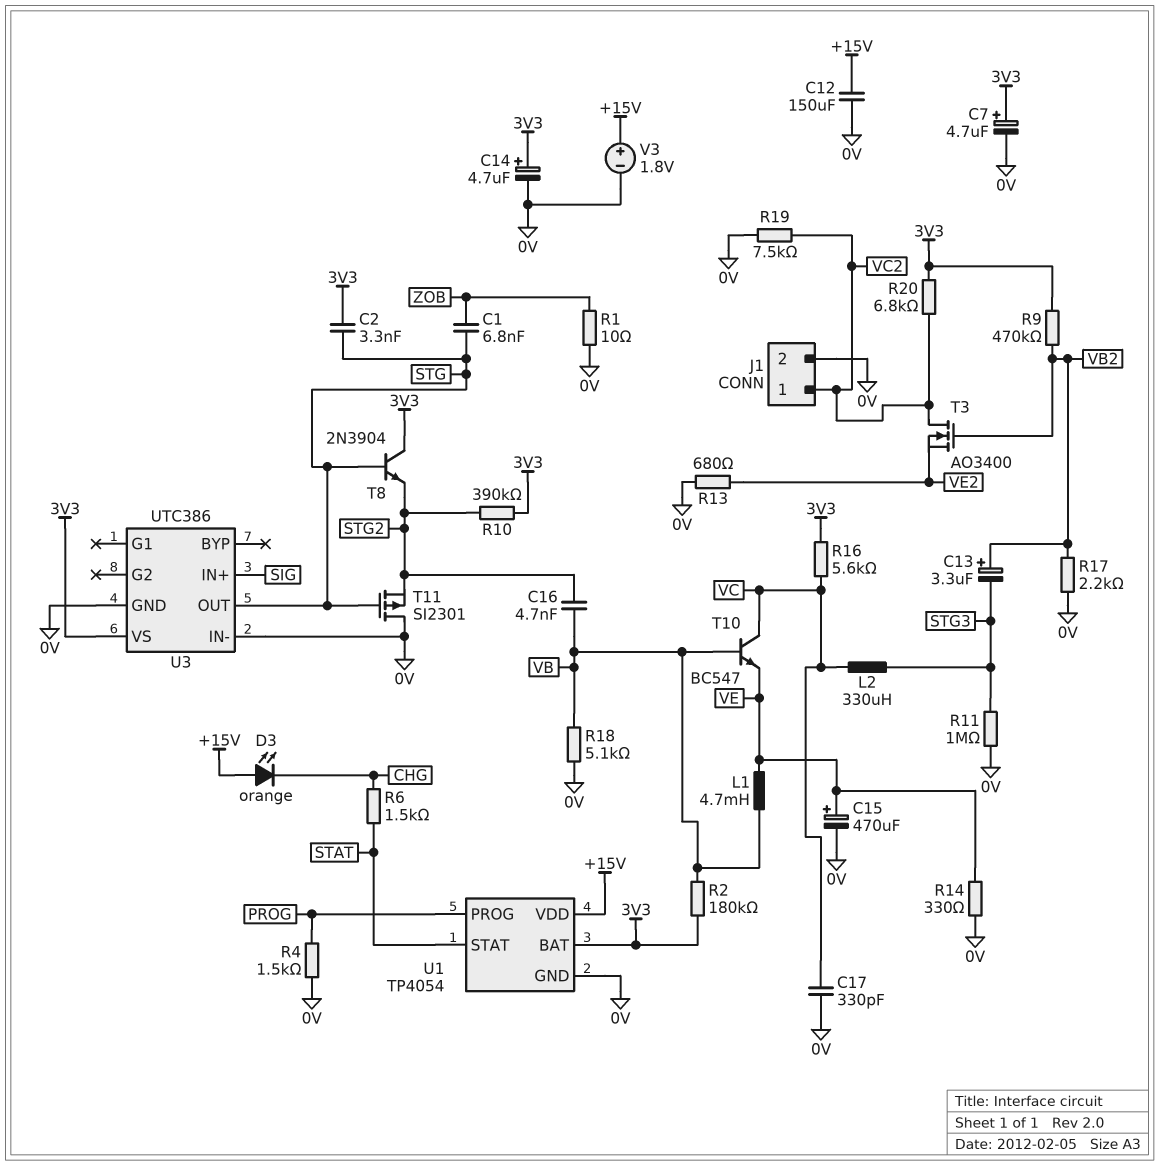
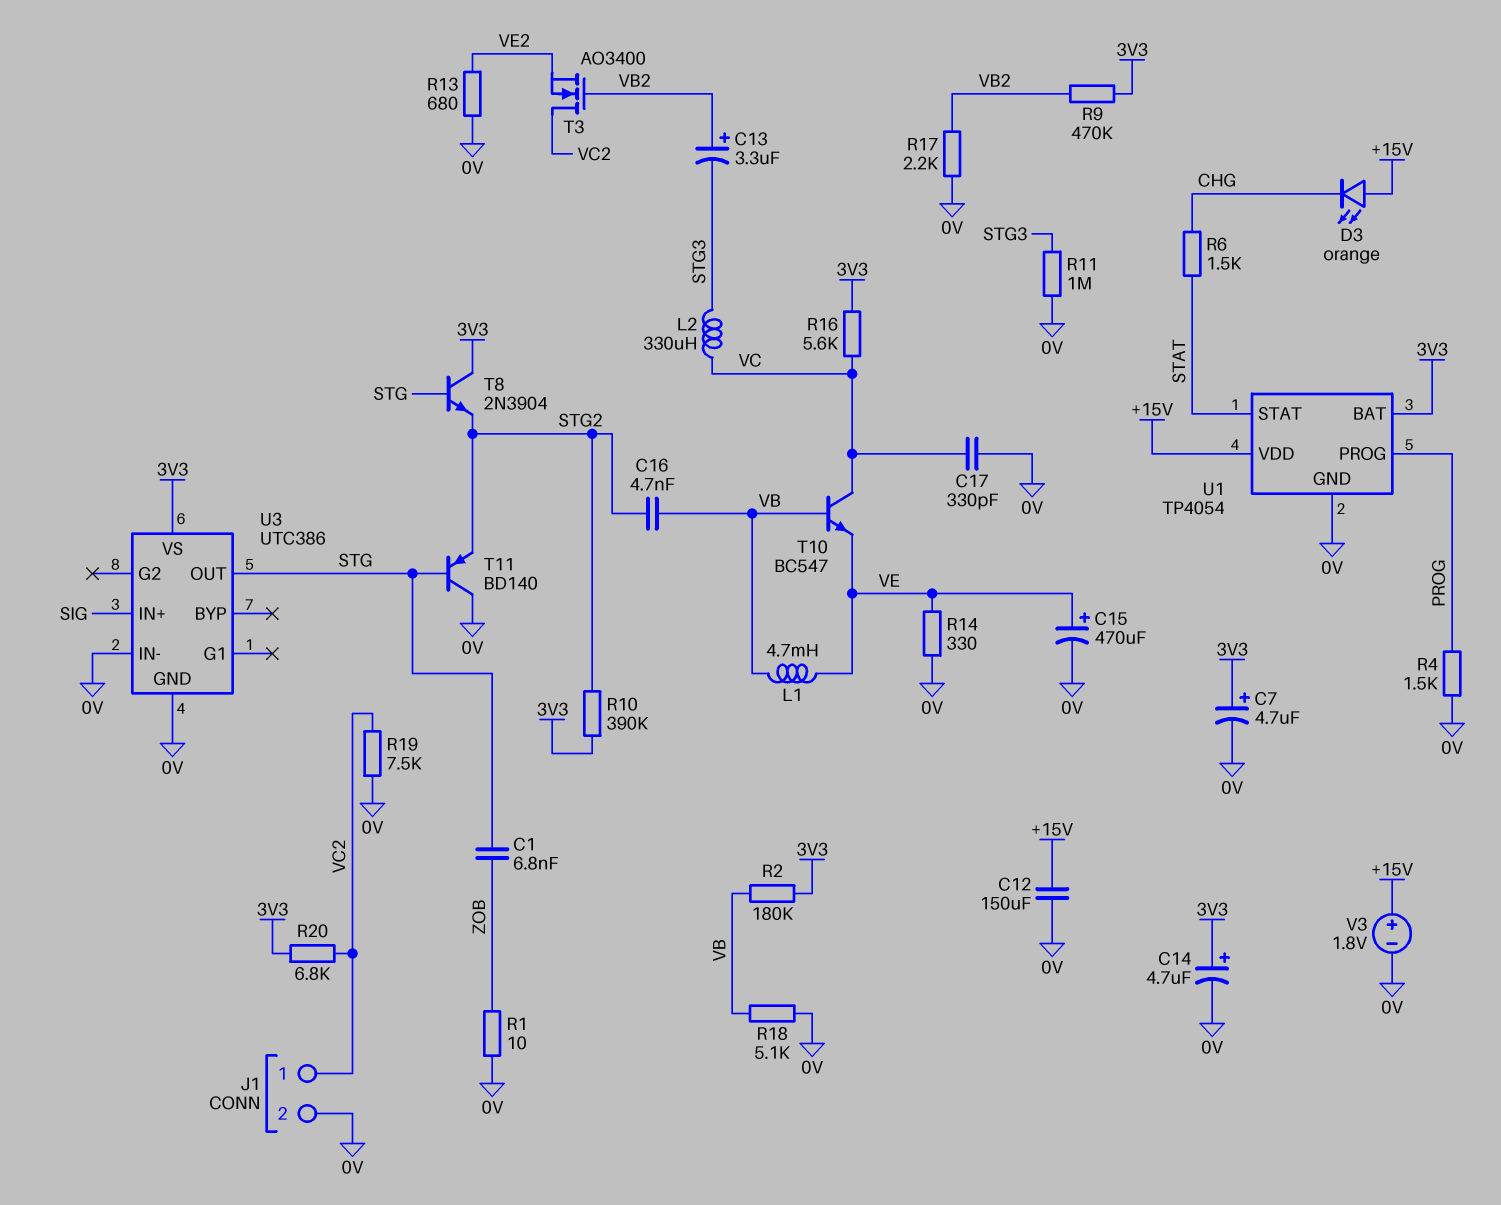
C2: 3.3nF (3V3, STG) -> none
T11: PMOS SI2301 (G STG, D 0V, S STG2) -> PNP BD140 (B STG, C 0V, E STG2)

